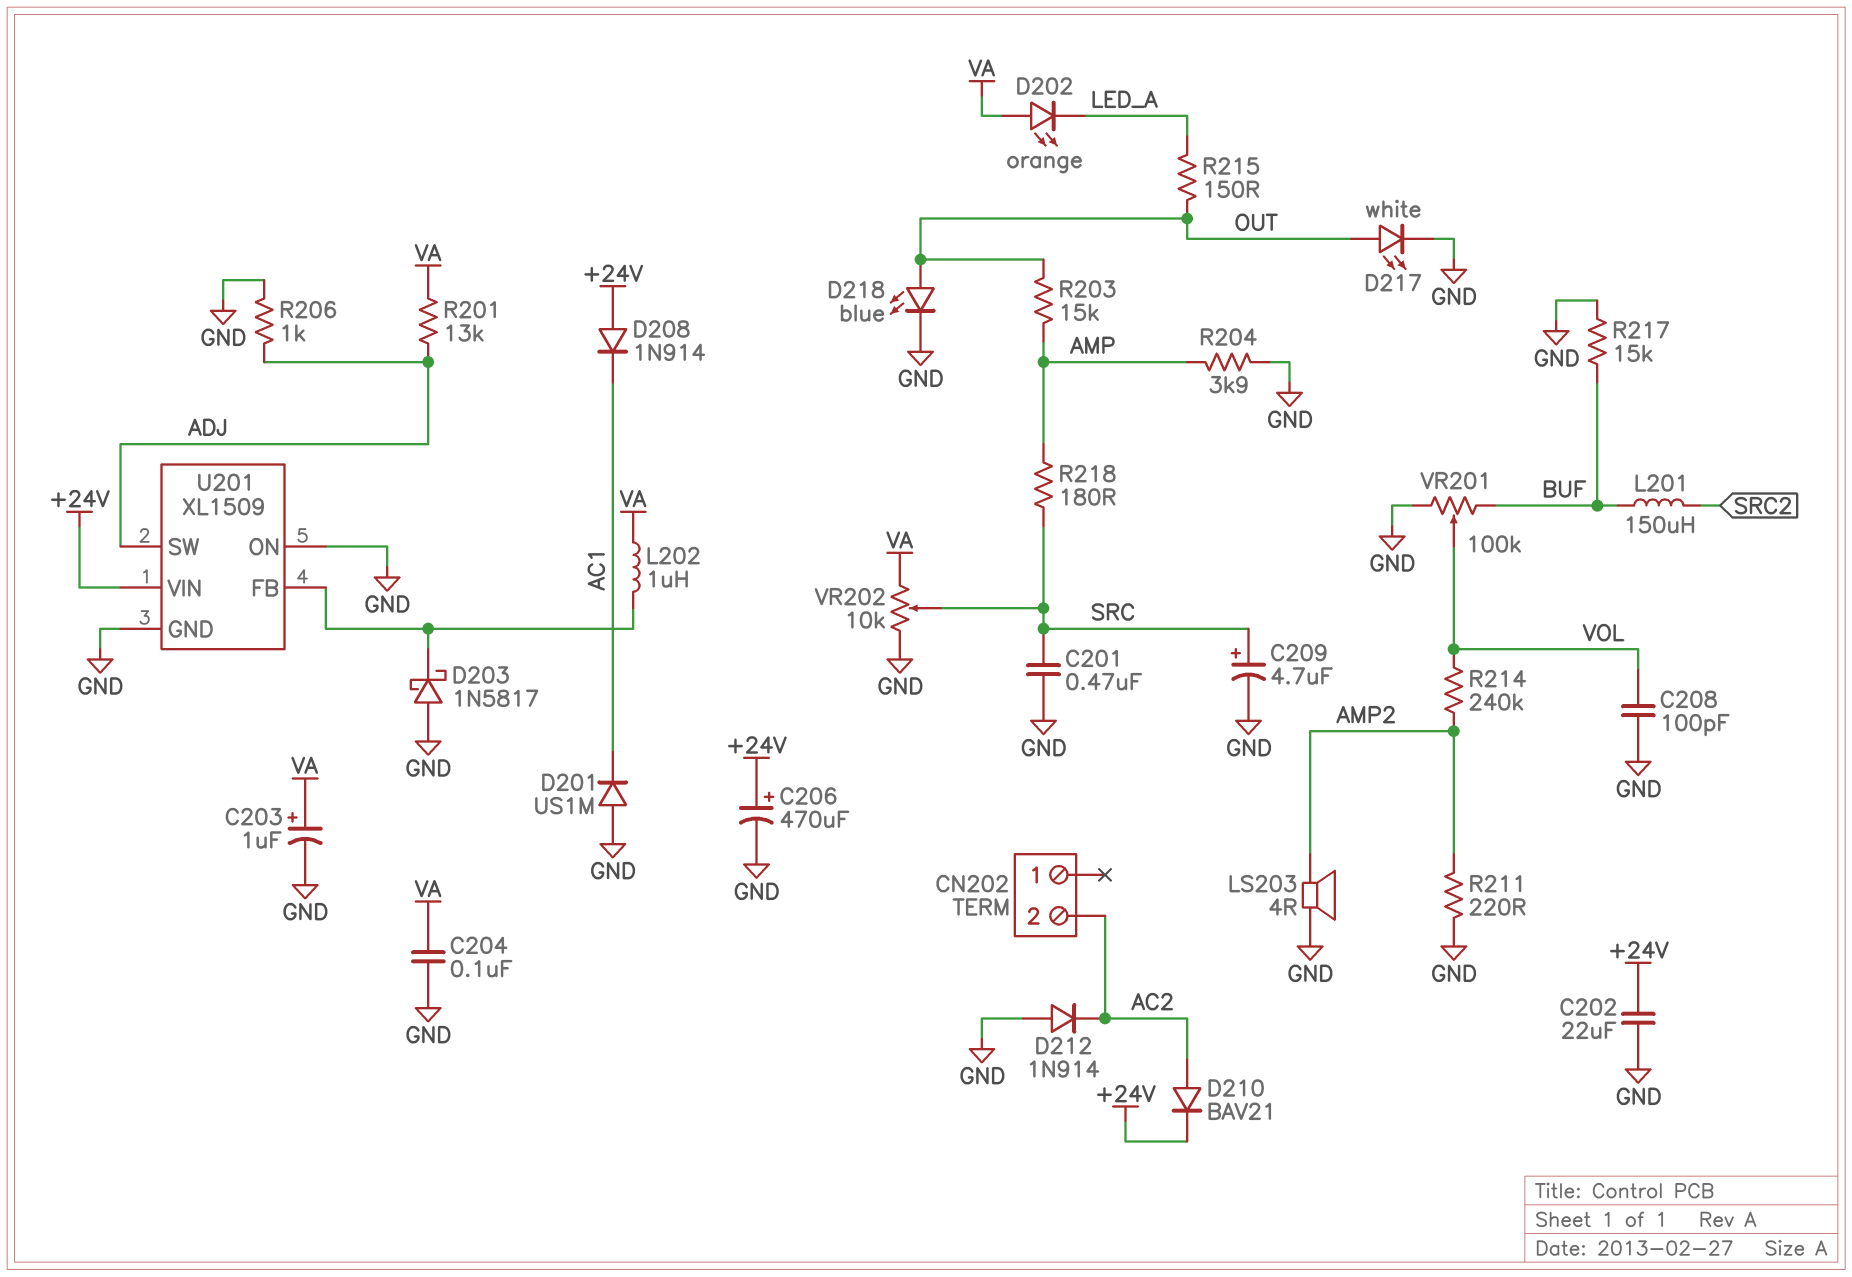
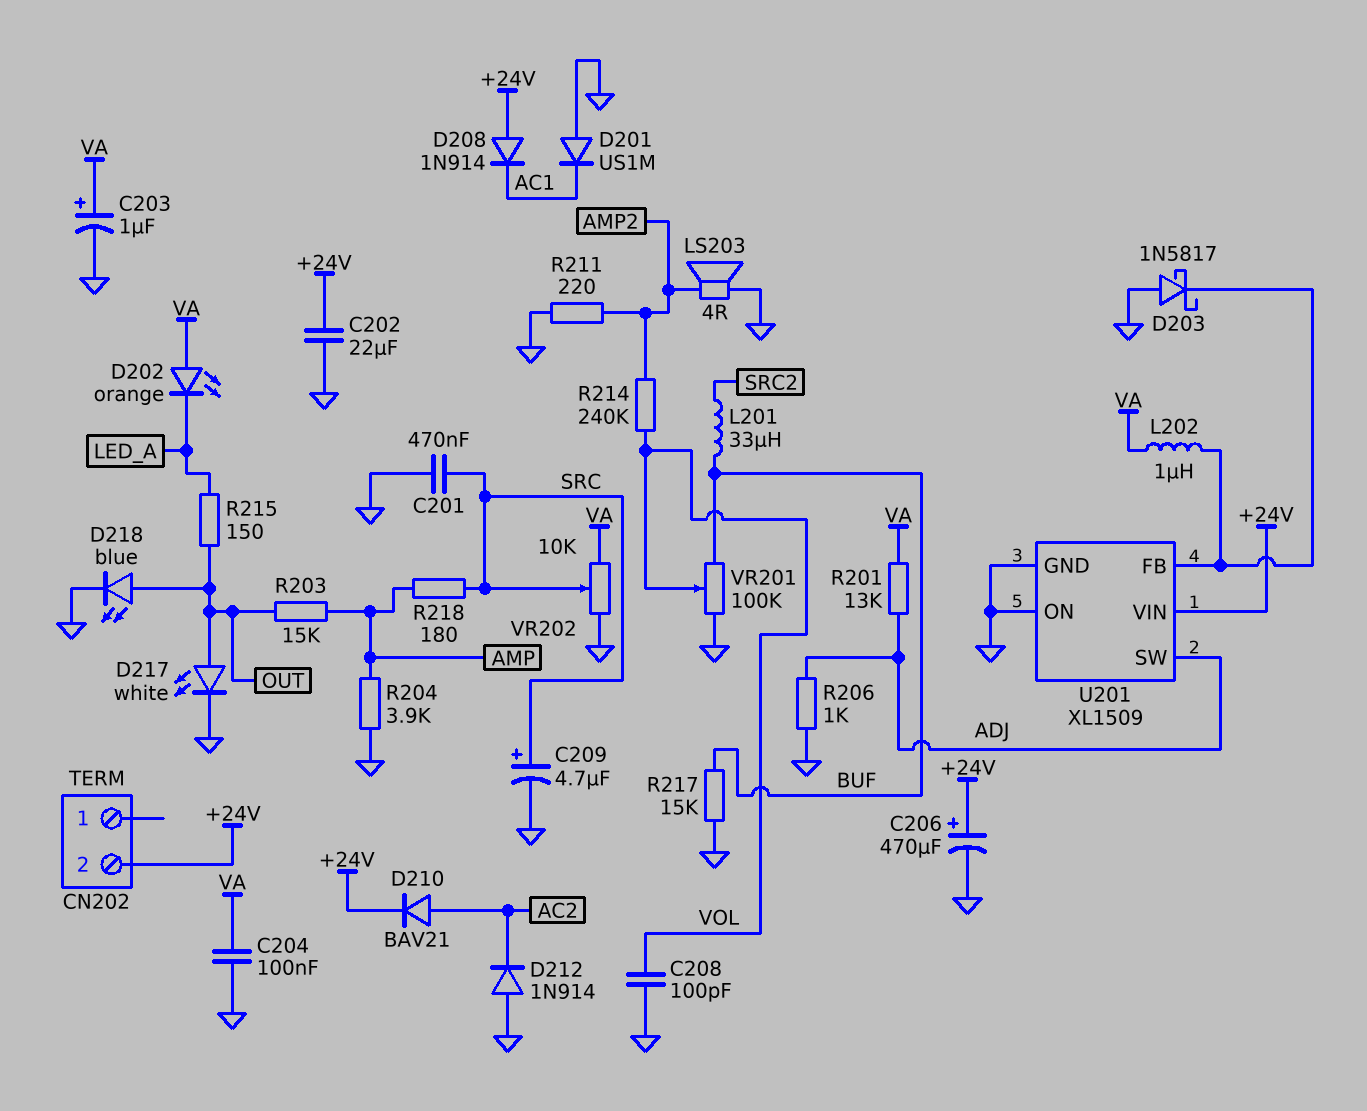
CN202 pin 2: AC2 -> +24V
L201: 150uH (BUF, SRC2) -> 33uH (BUF, SRC2)

